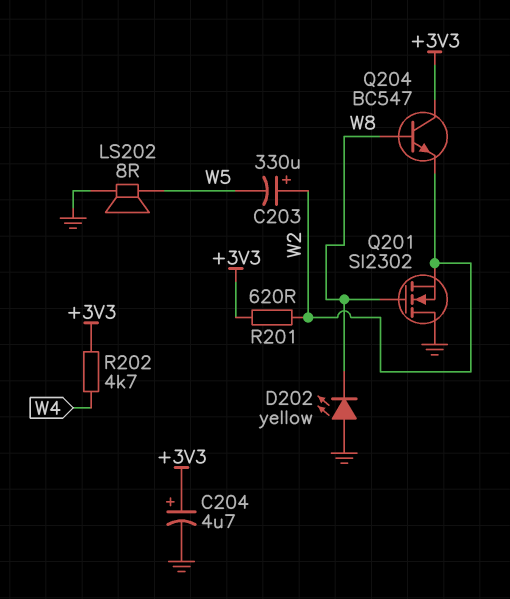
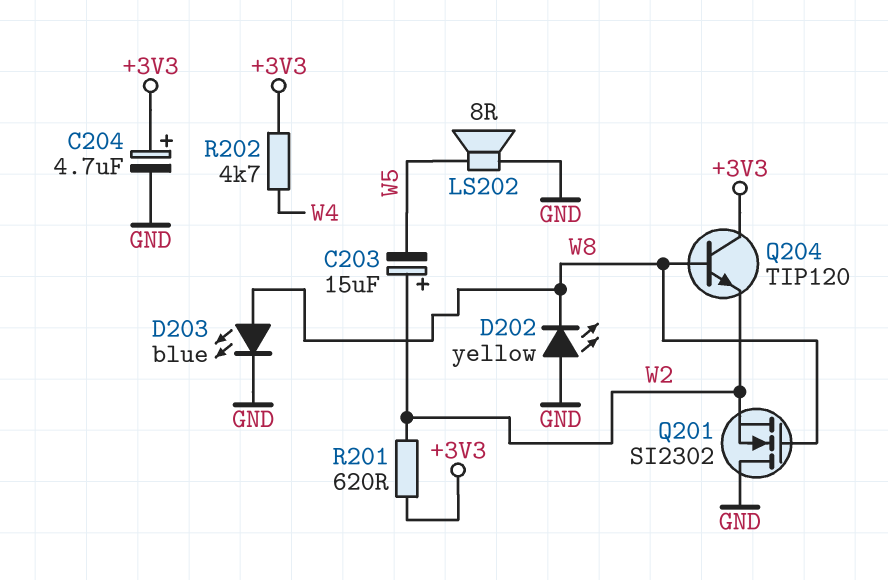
C203: 330uF (plus W2, minus W5) -> 15uF (plus W2, minus W5)
D203: none -> LED blue (A W8, K GND)
Q204: NPN BC547 (B W8, C +3V3, E W2) -> NPN TIP120 (B W8, C +3V3, E W2)

